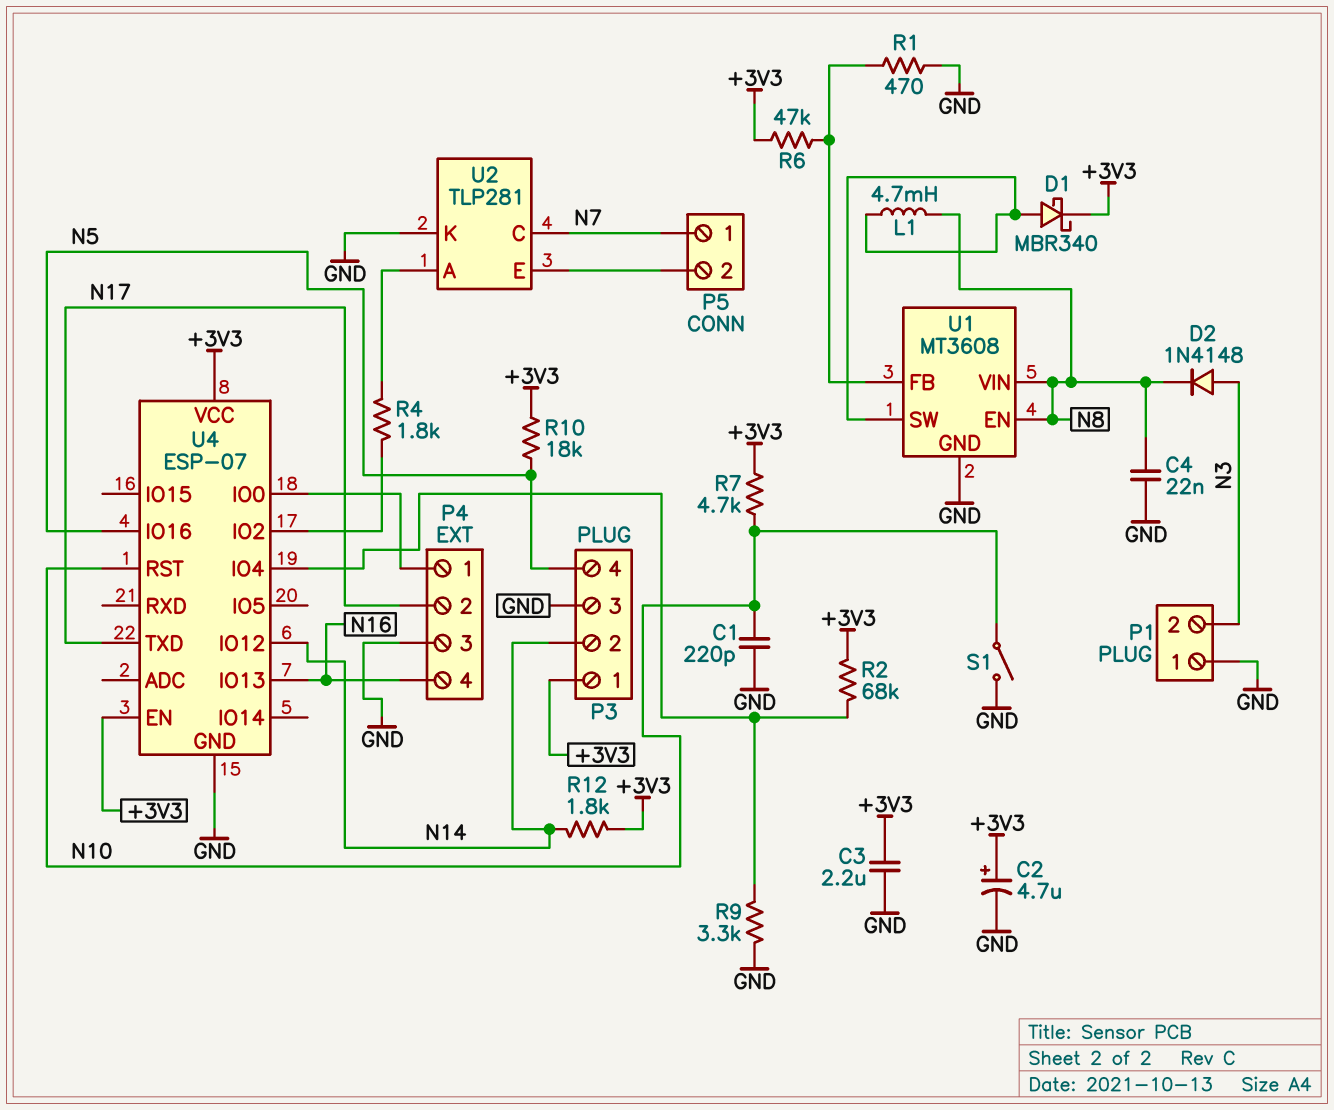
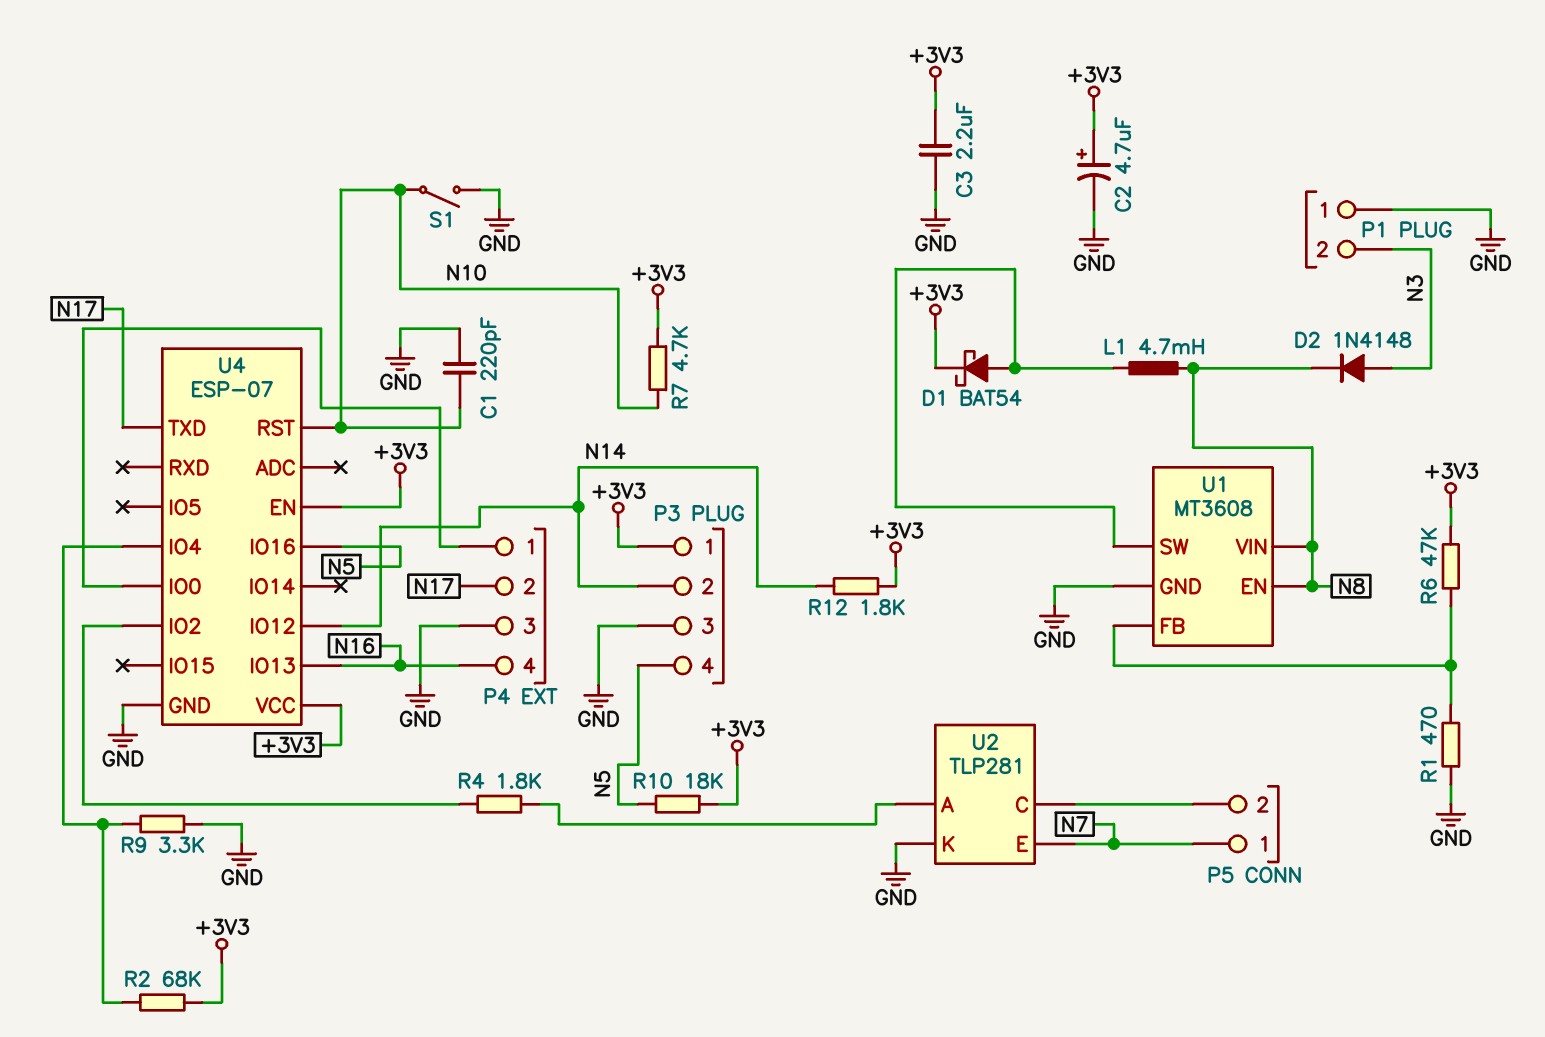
C4: 22nF (GND, N8) -> none
D1: schottky MBR340 (A U1/SW, K +3V3) -> schottky BAT54 (A U1/SW, K +3V3)
U2 pin C: N7 -> P5/2
U2 pin E: P5/2 -> N7

